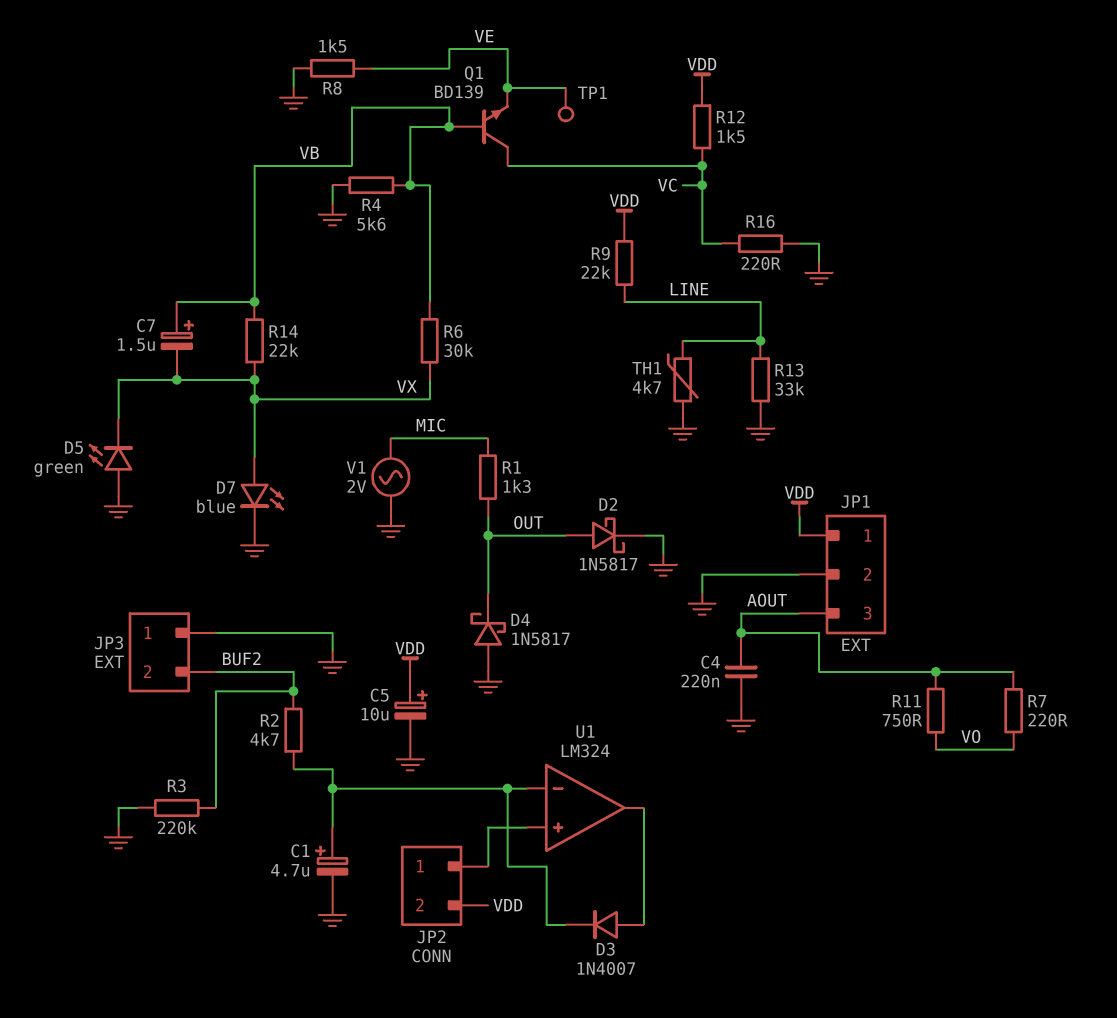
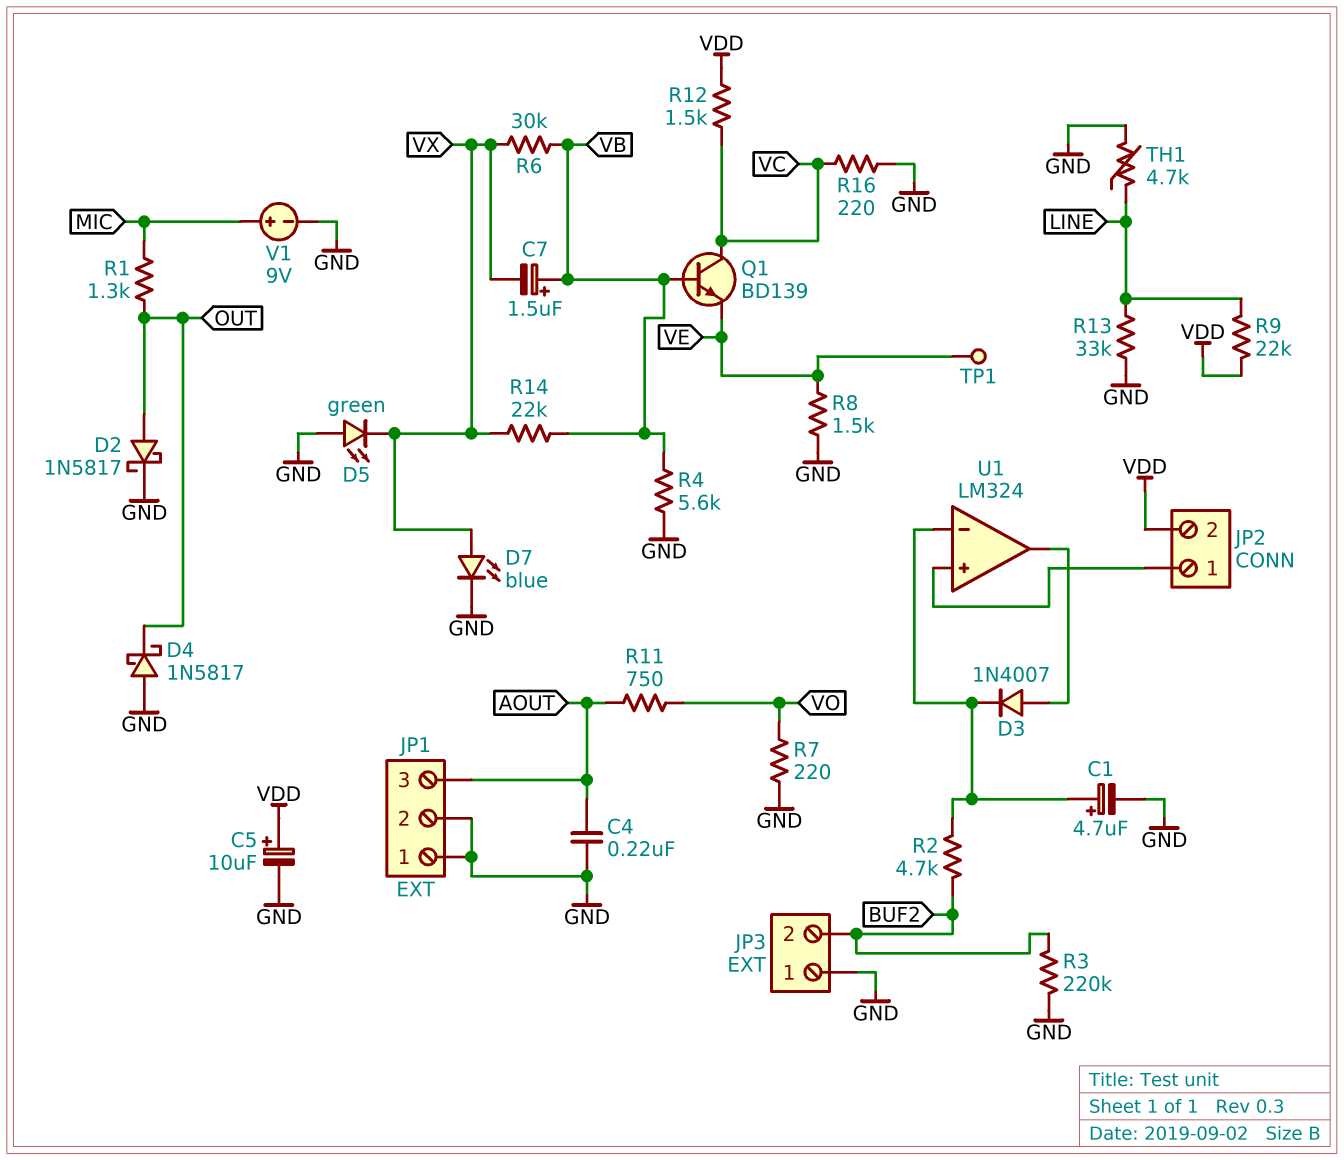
JP1 pin 1: VDD -> GND
R7: 220 (AOUT, VO) -> 220 (GND, VO)
V1: AC 2V (GND, MIC) -> 9V (plus MIC, minus GND)

